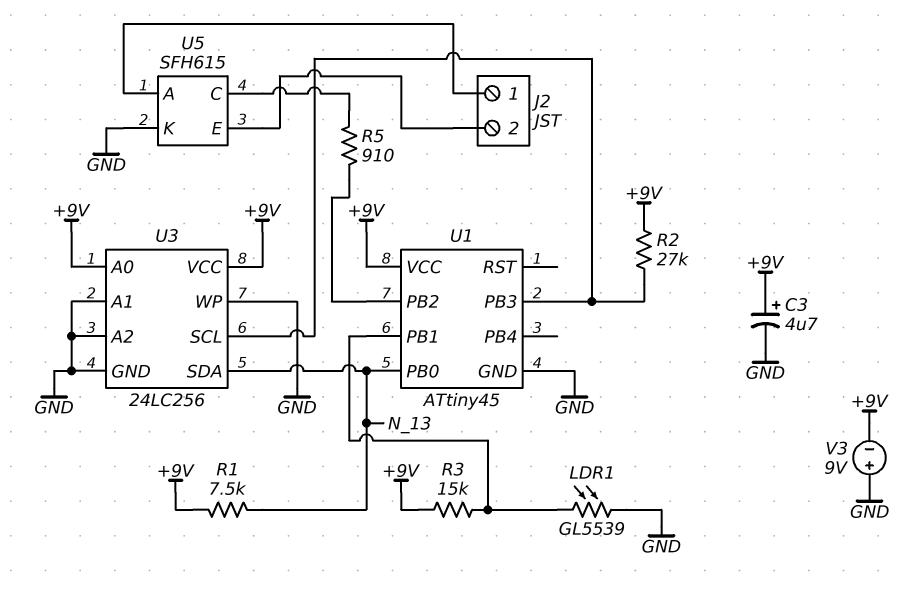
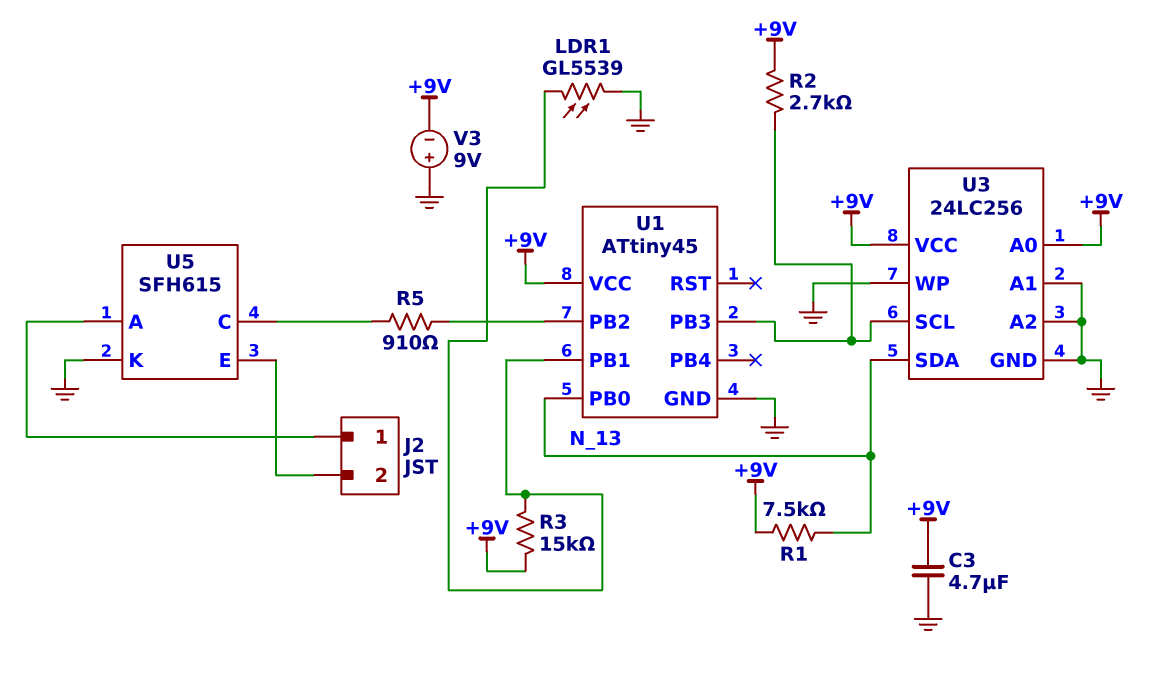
C3: 4.7uF (plus +9V, minus GND) -> 4.7uF (+9V, GND)
R2: 27k (+9V, U1/PB3) -> 2.7k (+9V, U1/PB3)

